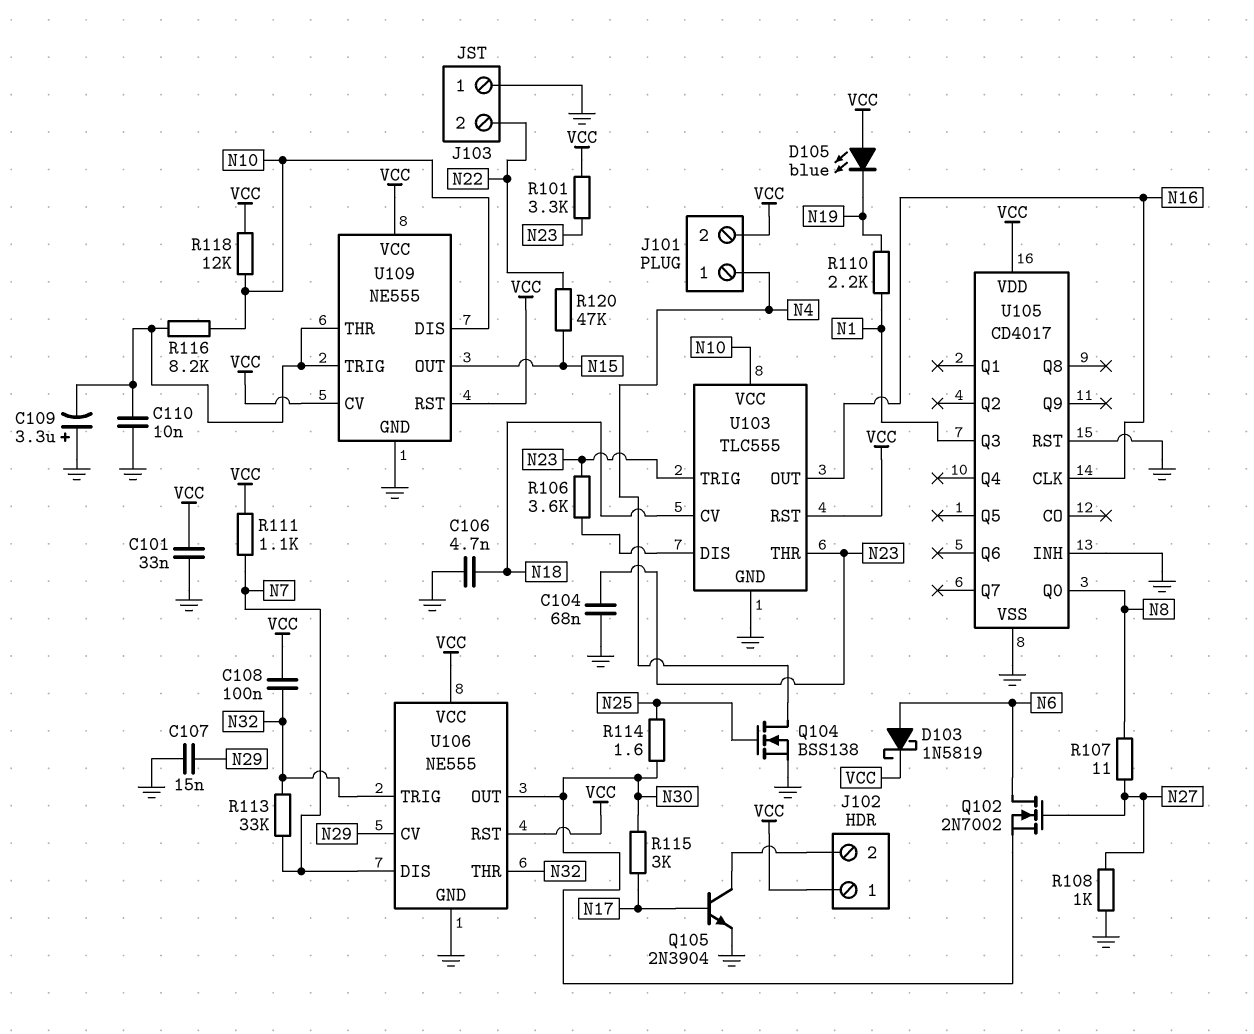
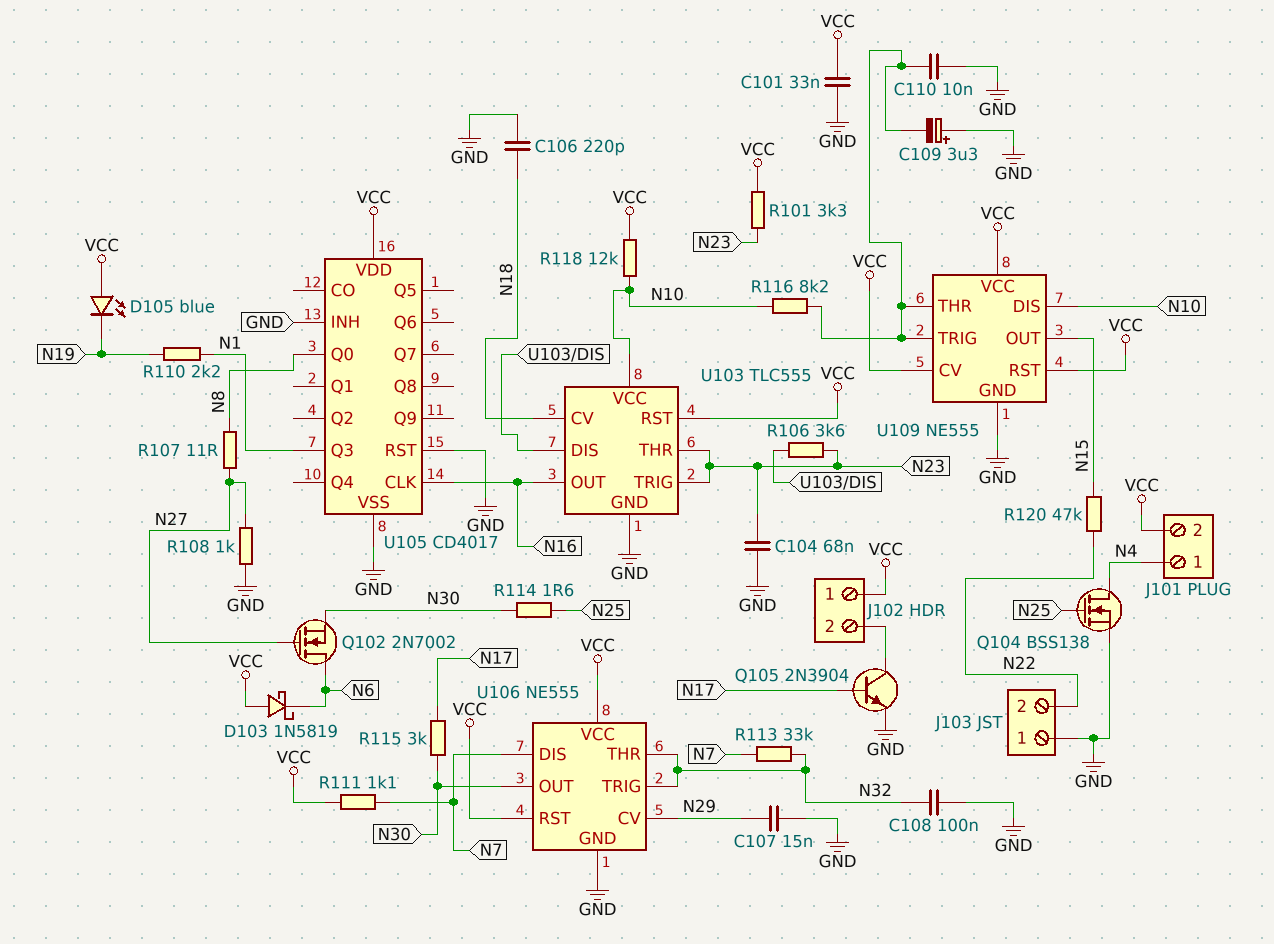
C106: 4.7nF (GND, N18) -> 220pF (GND, N18)
C108: 100nF (N32, VCC) -> 100nF (GND, N32)
D103: schottky 1N5819 (A N6, K VCC) -> schottky 1N5819 (A VCC, K N6)

